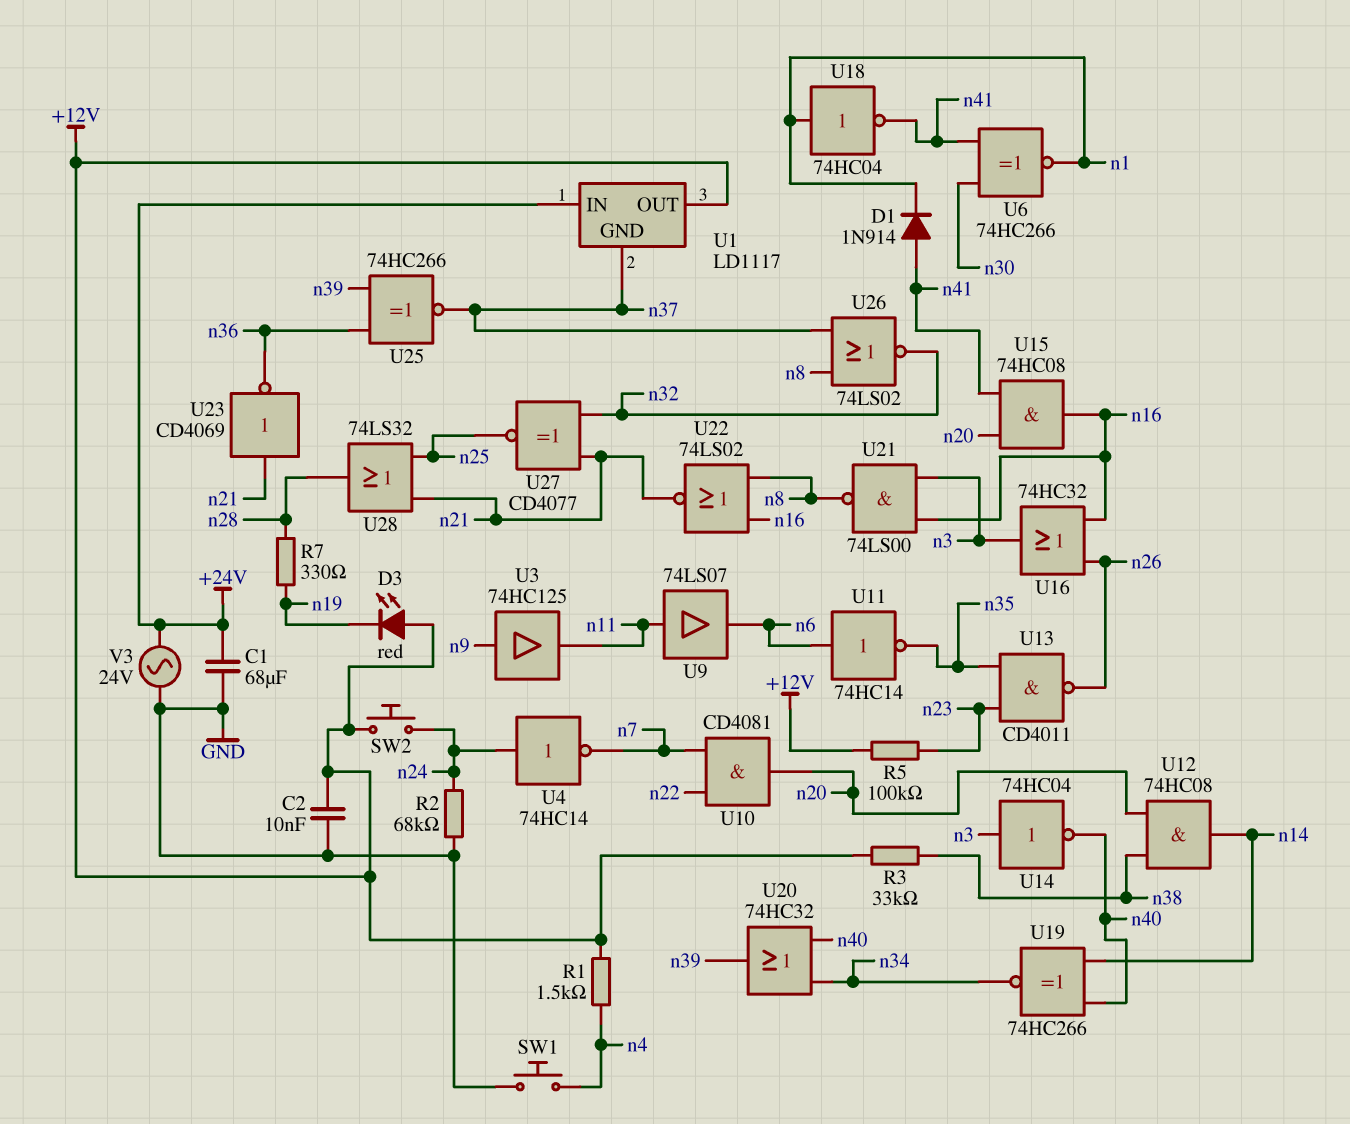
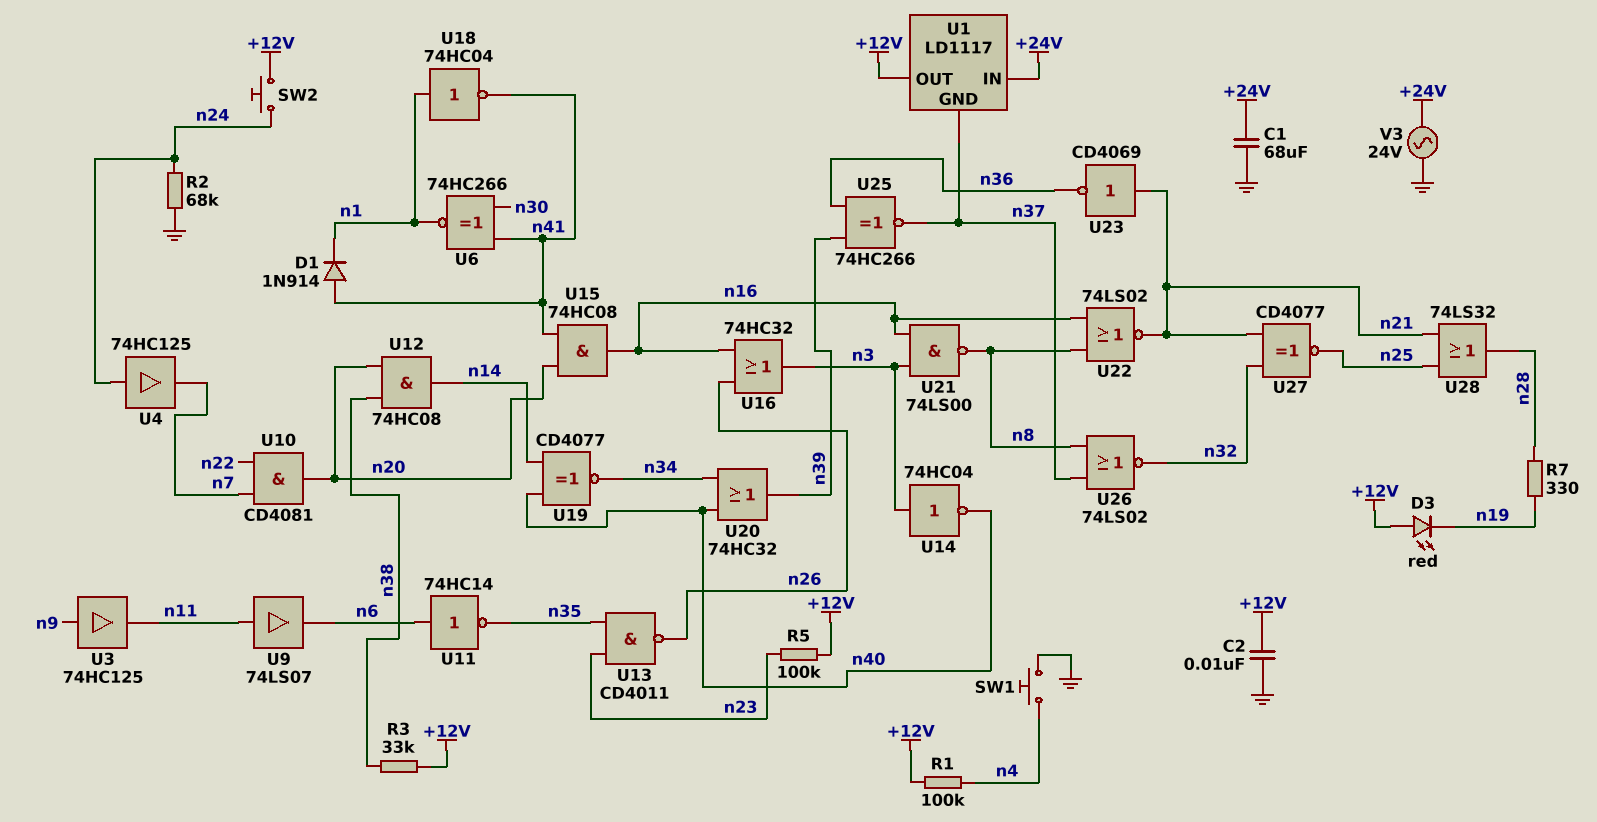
R1: 1.5k (+12V, n4) -> 100k (+12V, n4)
U4: NOT 74HC14 (in n24, out n7) -> buffer 74HC125 (in n24, out n7)
U19: XNOR 74HC266 (in n14, in n40, out n34) -> XNOR CD4077 (in n14, in n40, out n34)

